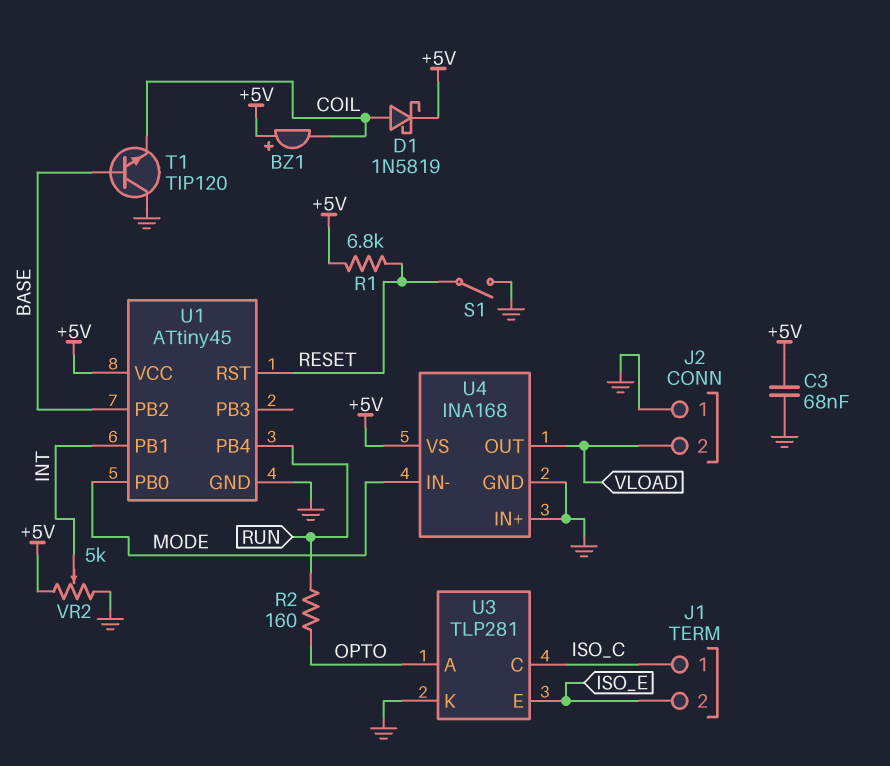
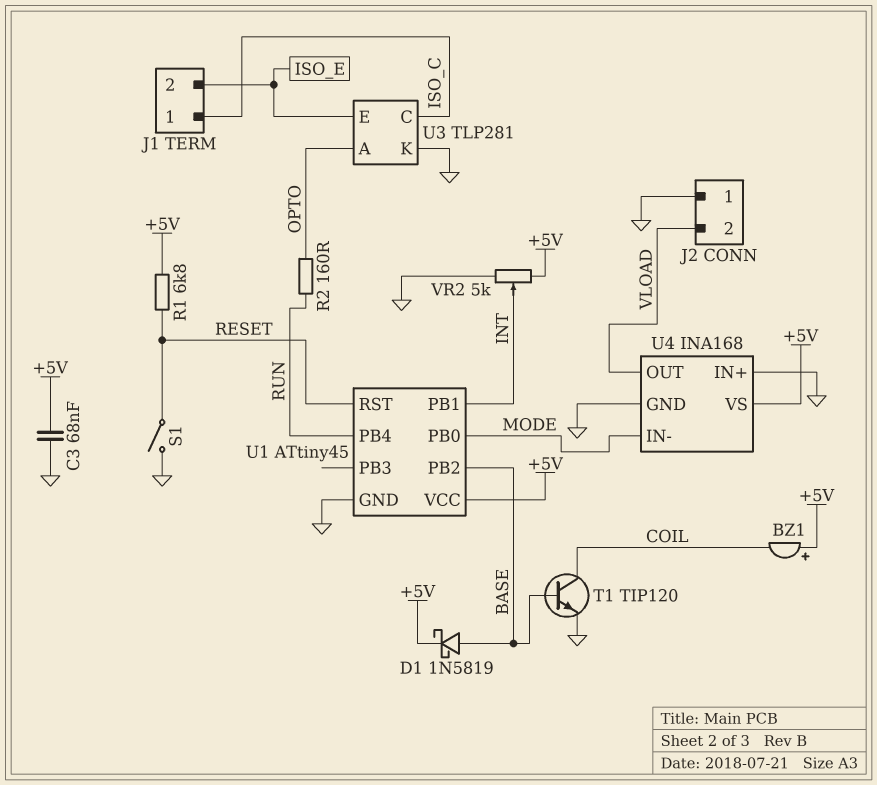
D1: schottky 1N5819 (A COIL, K +5V) -> schottky 1N5819 (A BASE, K +5V)
T1: NPN TIP120 (B BASE, C GND, E COIL) -> NPN TIP120 (B BASE, C COIL, E GND)

